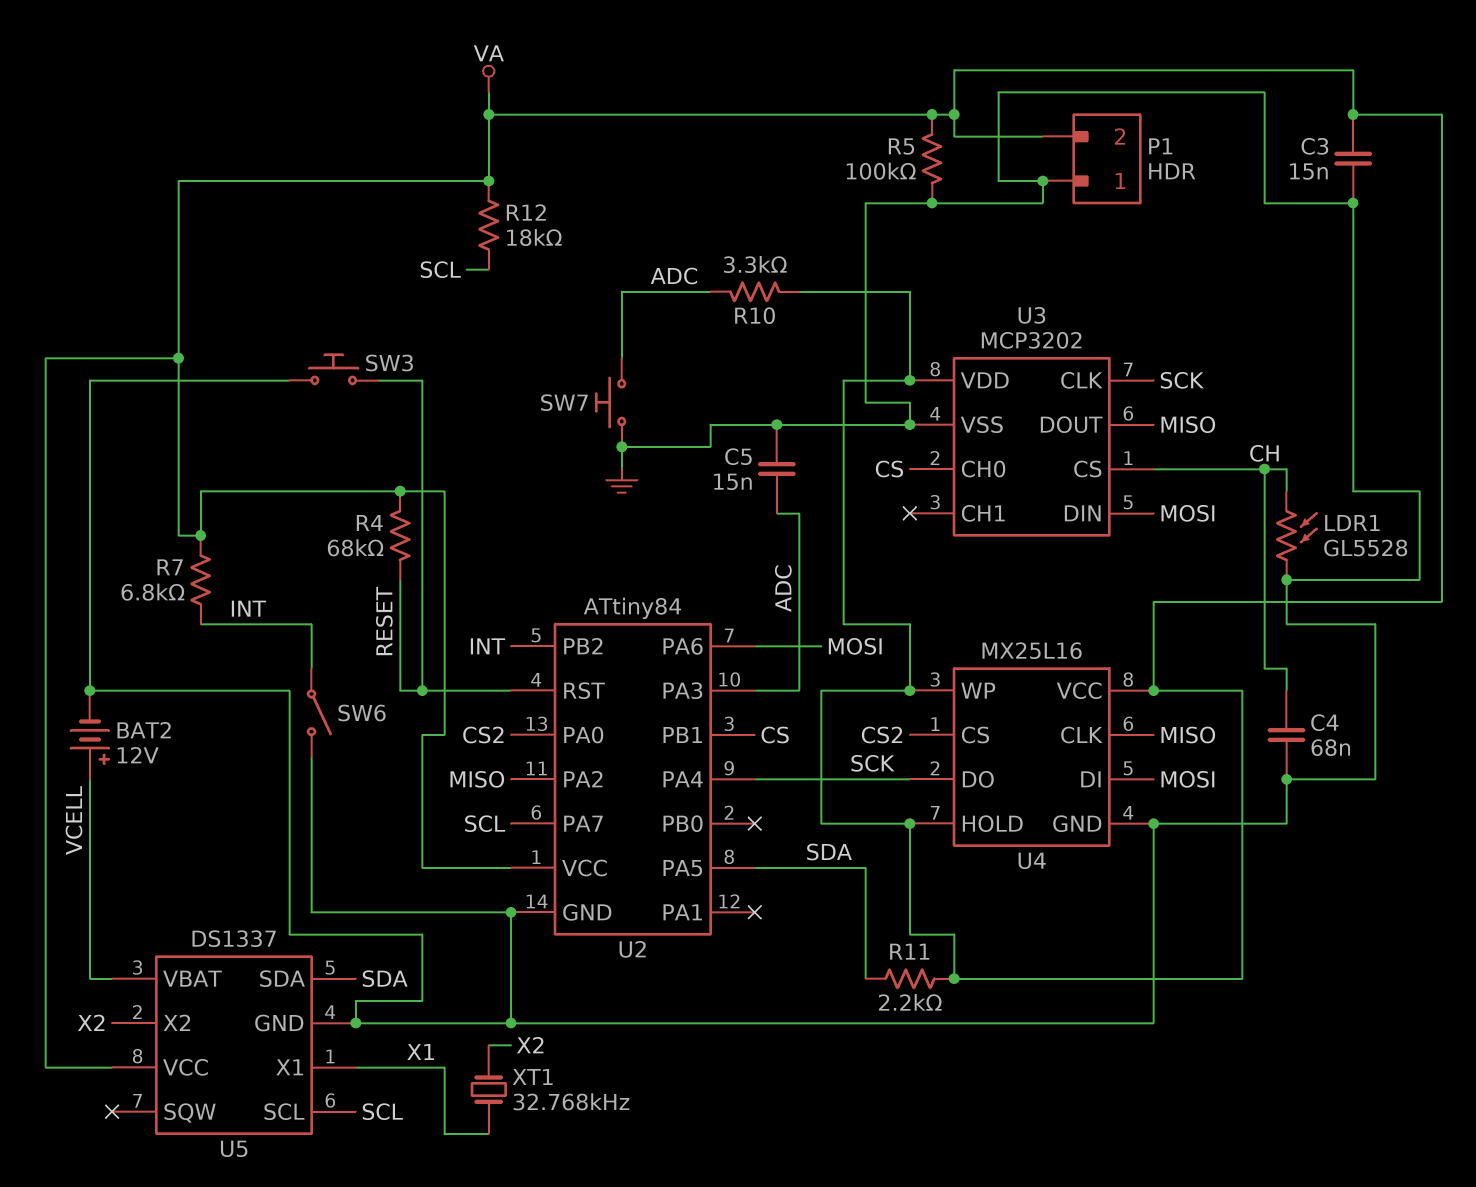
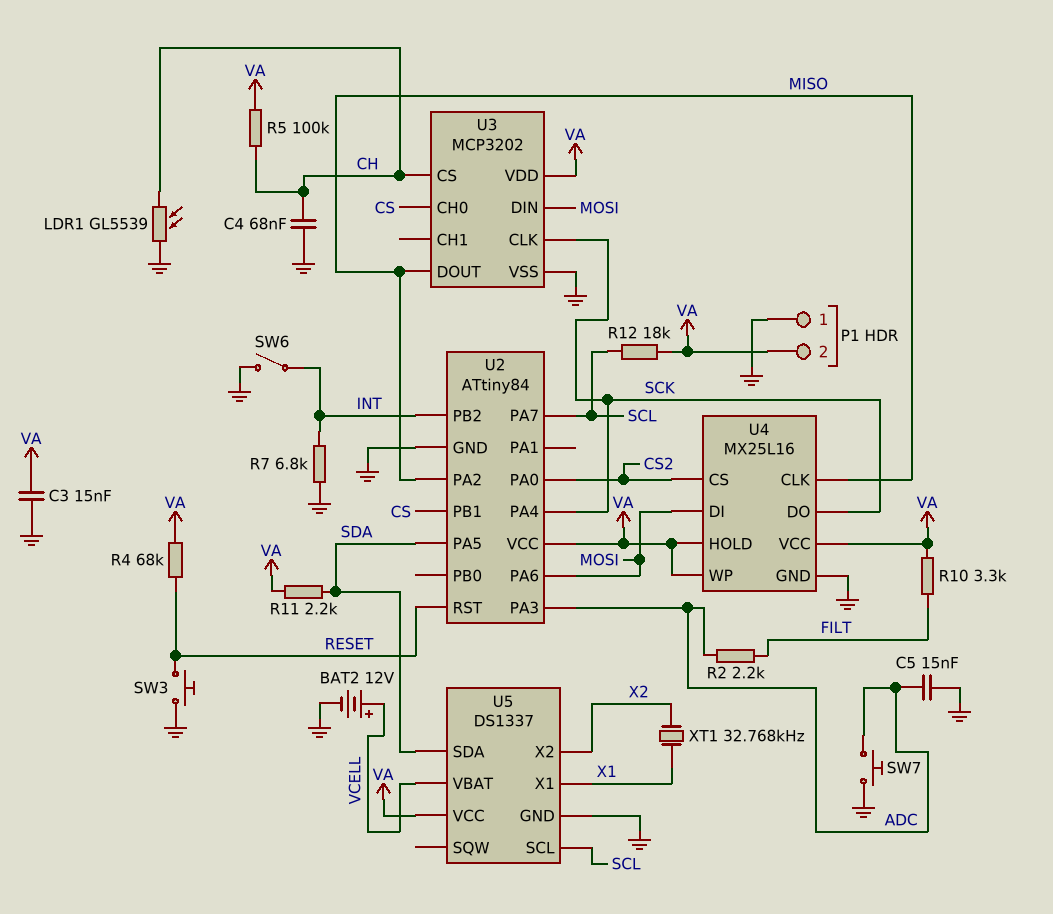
LDR1: GL5528 (CH, GND) -> GL5539 (CH, GND)
R2: none -> 2.2k (ADC, FILT)
R5: 100k (GND, VA) -> 100k (CH, VA)
R7: 6.8k (INT, VA) -> 6.8k (GND, INT)
R10: 3.3k (ADC, VA) -> 3.3k (FILT, VA)

